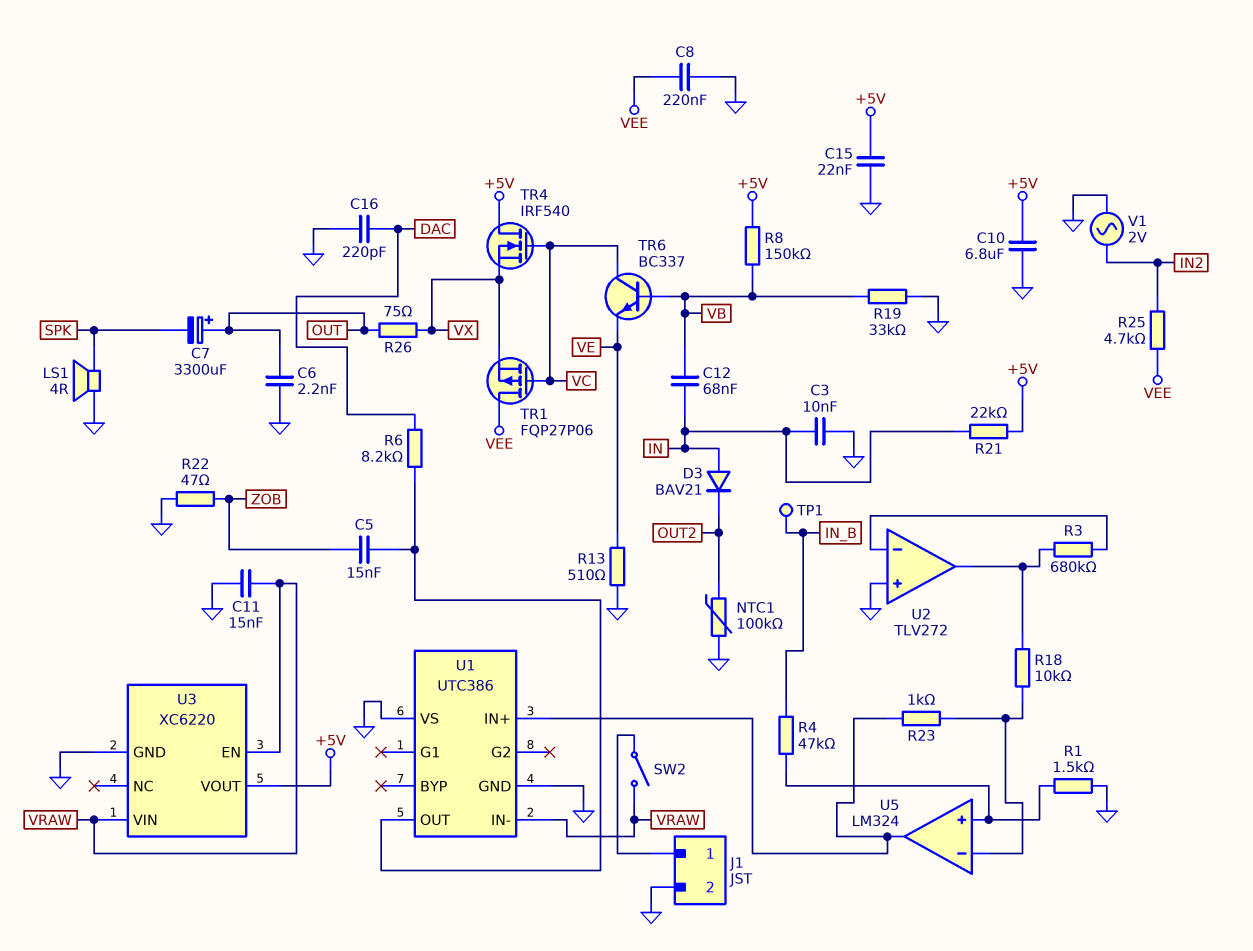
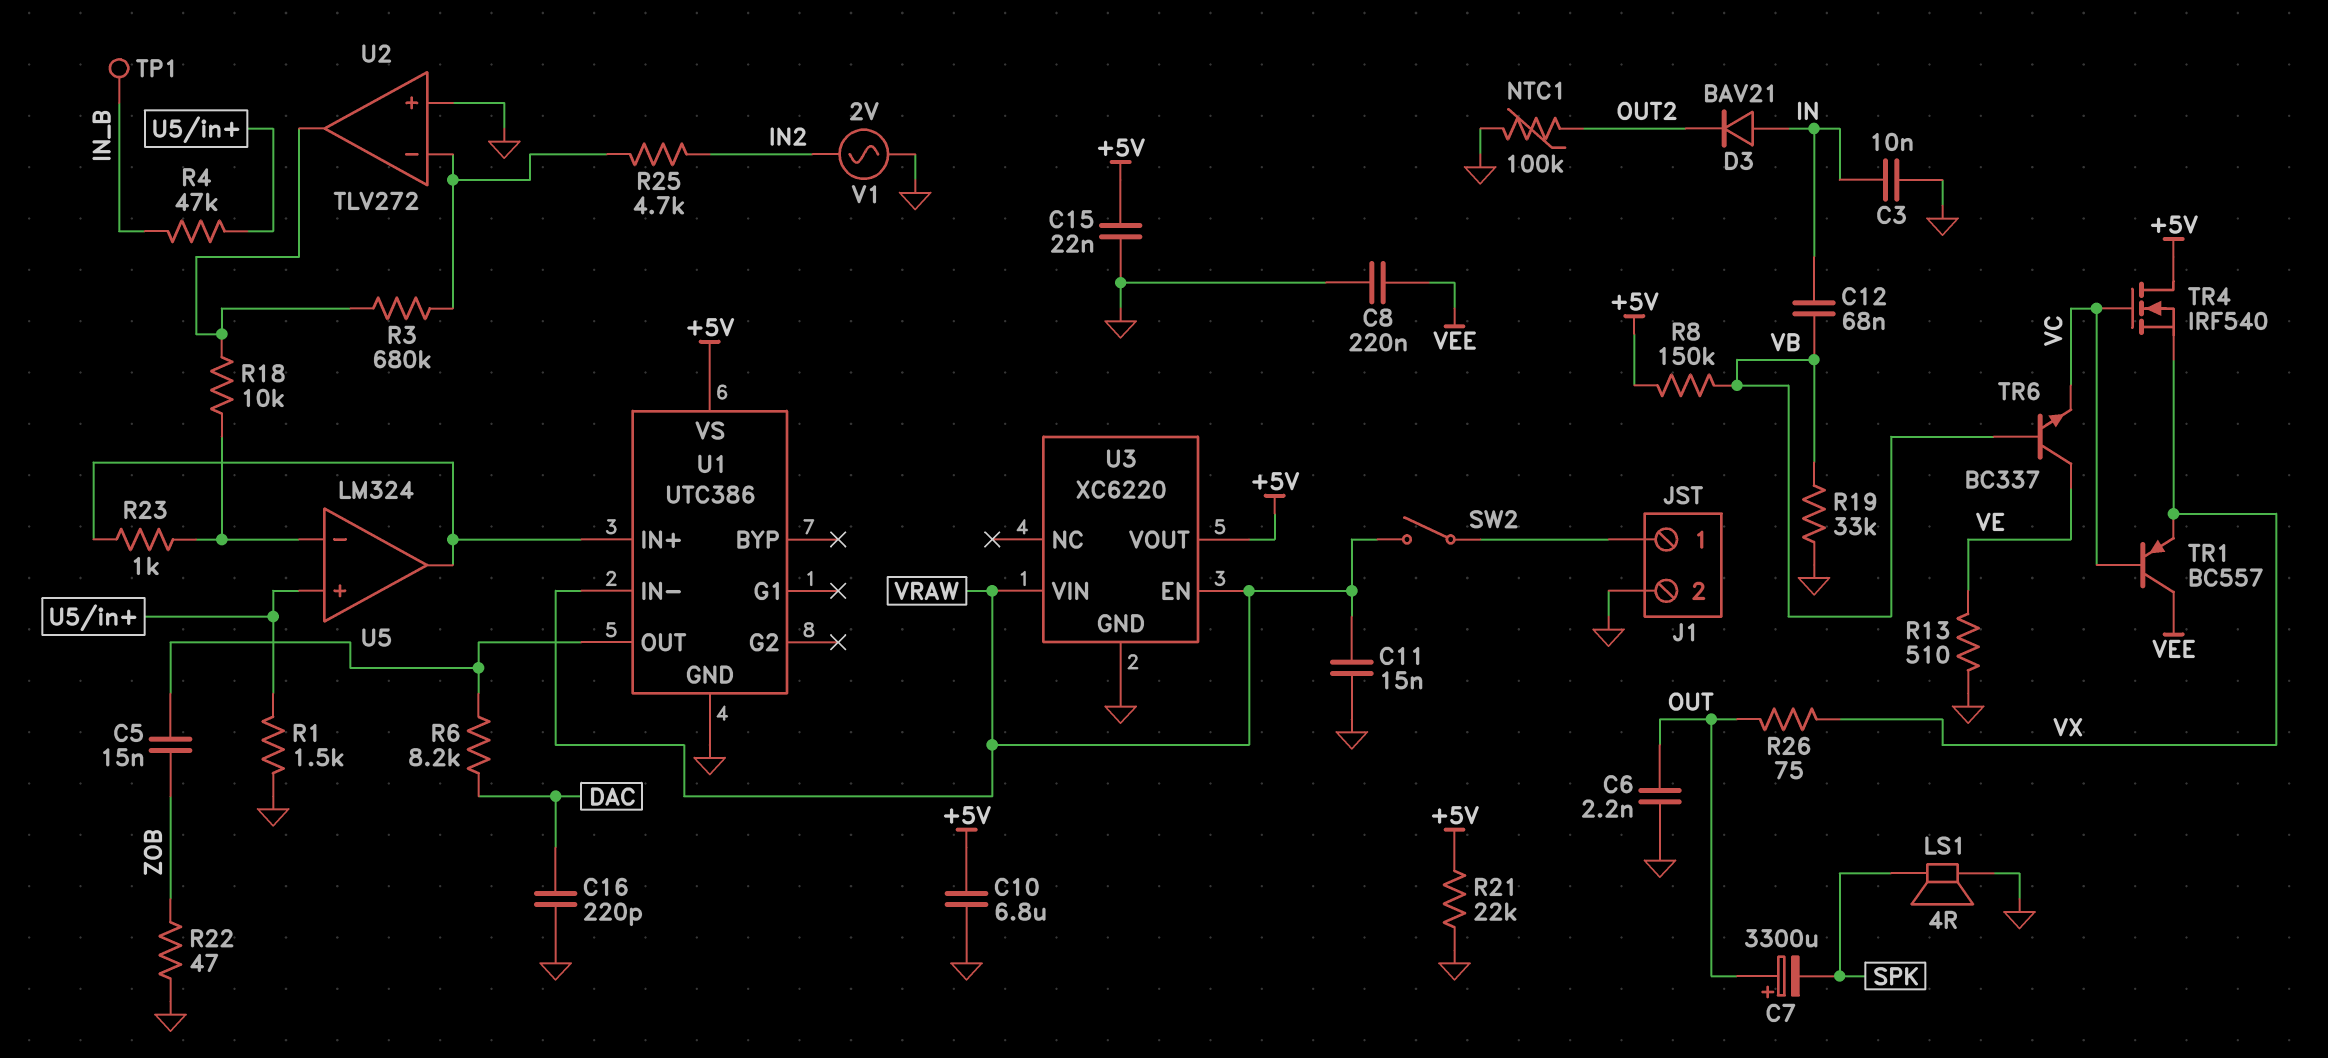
R21: 22k (+5V, IN) -> 22k (+5V, GND)
R25: 4.7k (IN2, VEE) -> 4.7k (IN2, U2/in-)
TR1: PMOS FQP27P06 (G VC, D VEE, S VX) -> PNP BC557 (B VC, C VEE, E VX)
TR6: NPN BC337 (B VB, C VC, E VE) -> NPN BC337 (B VB, C VE, E VC)
U1 pin VS: GND -> +5V

